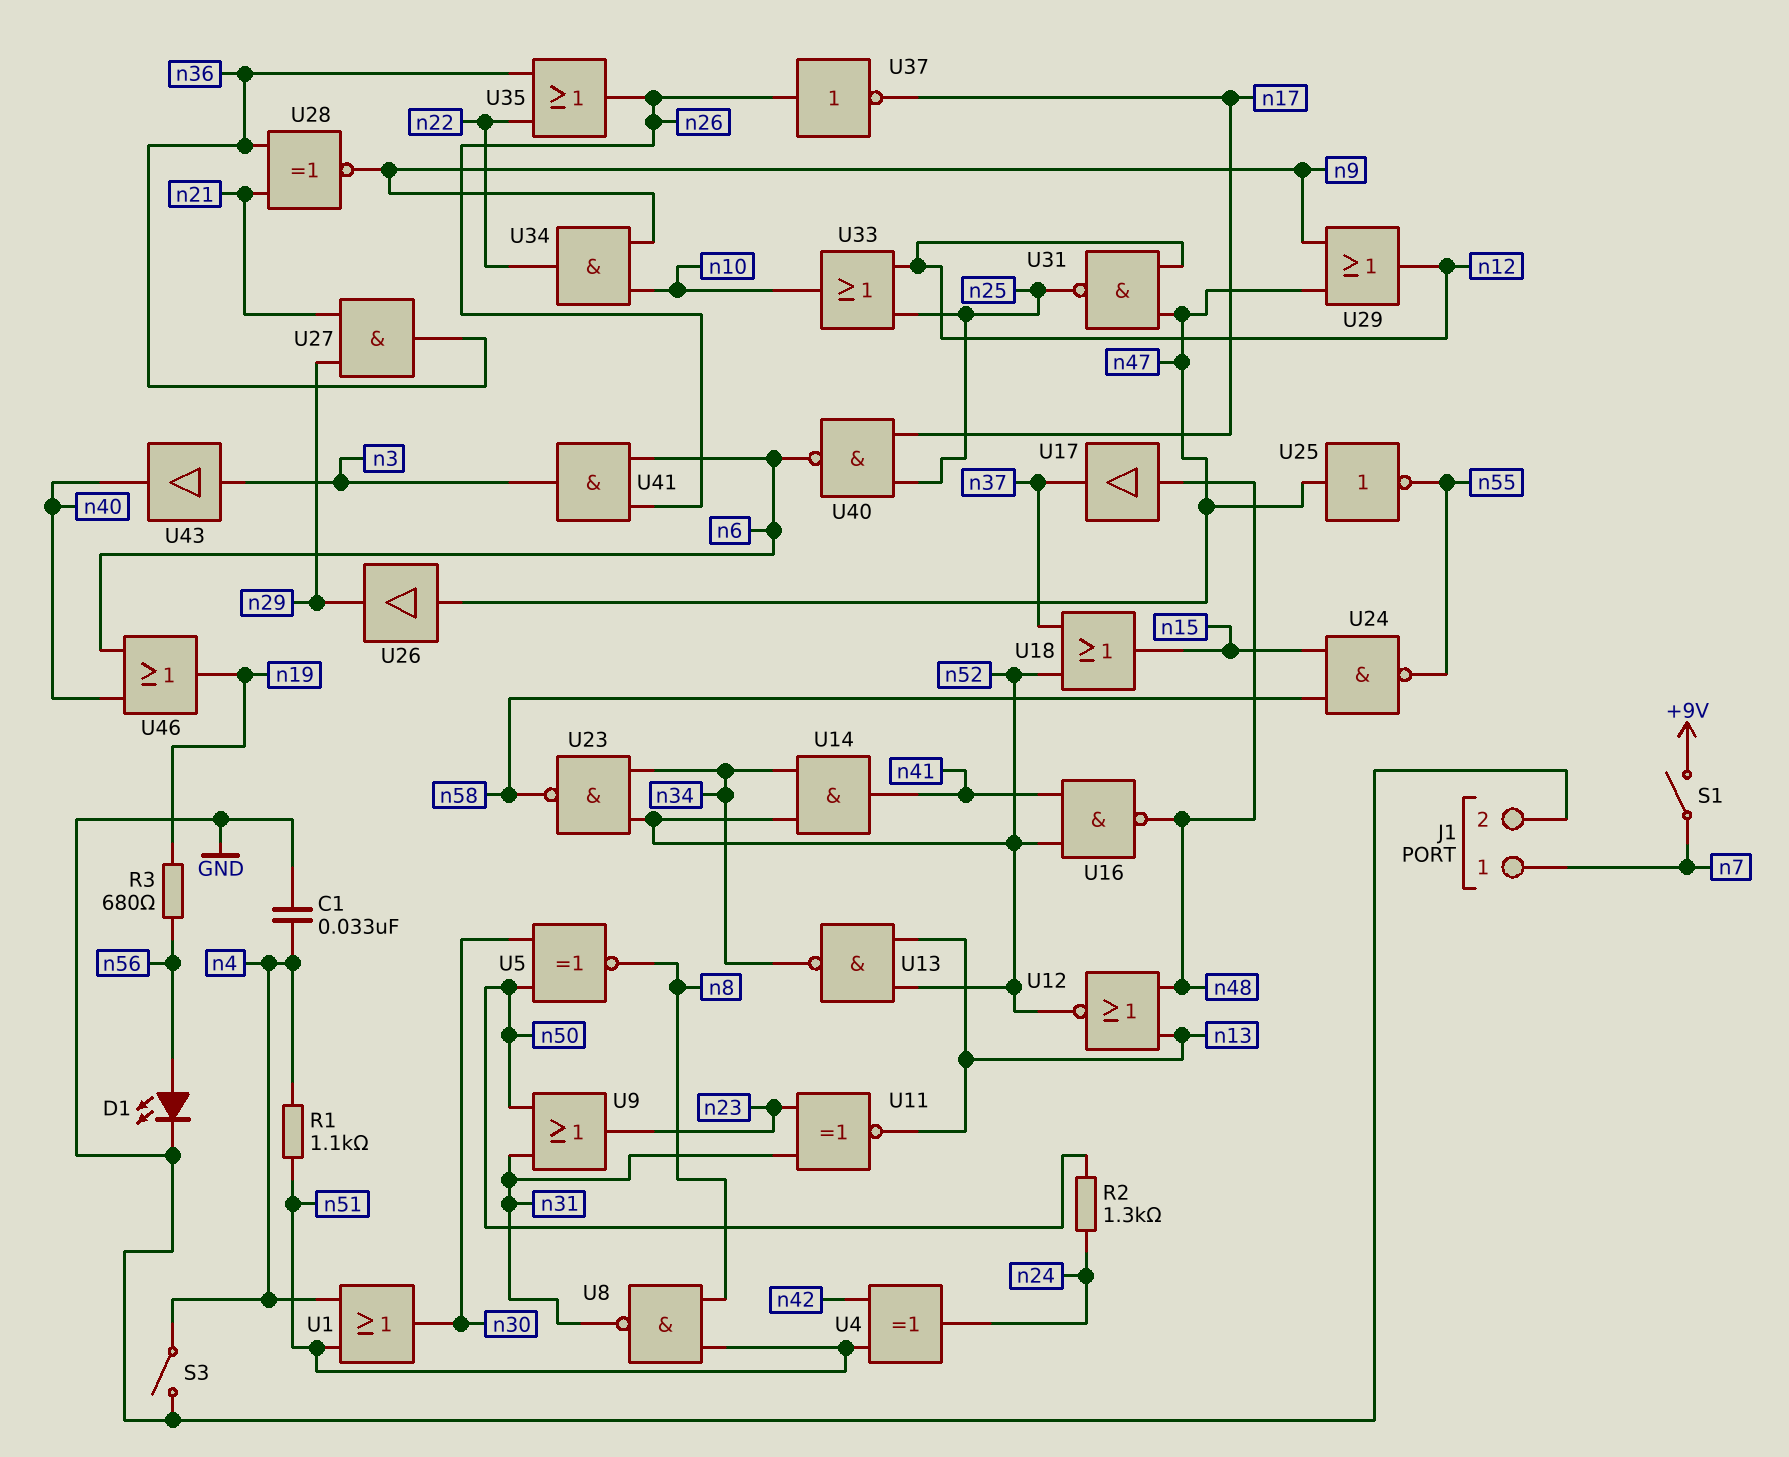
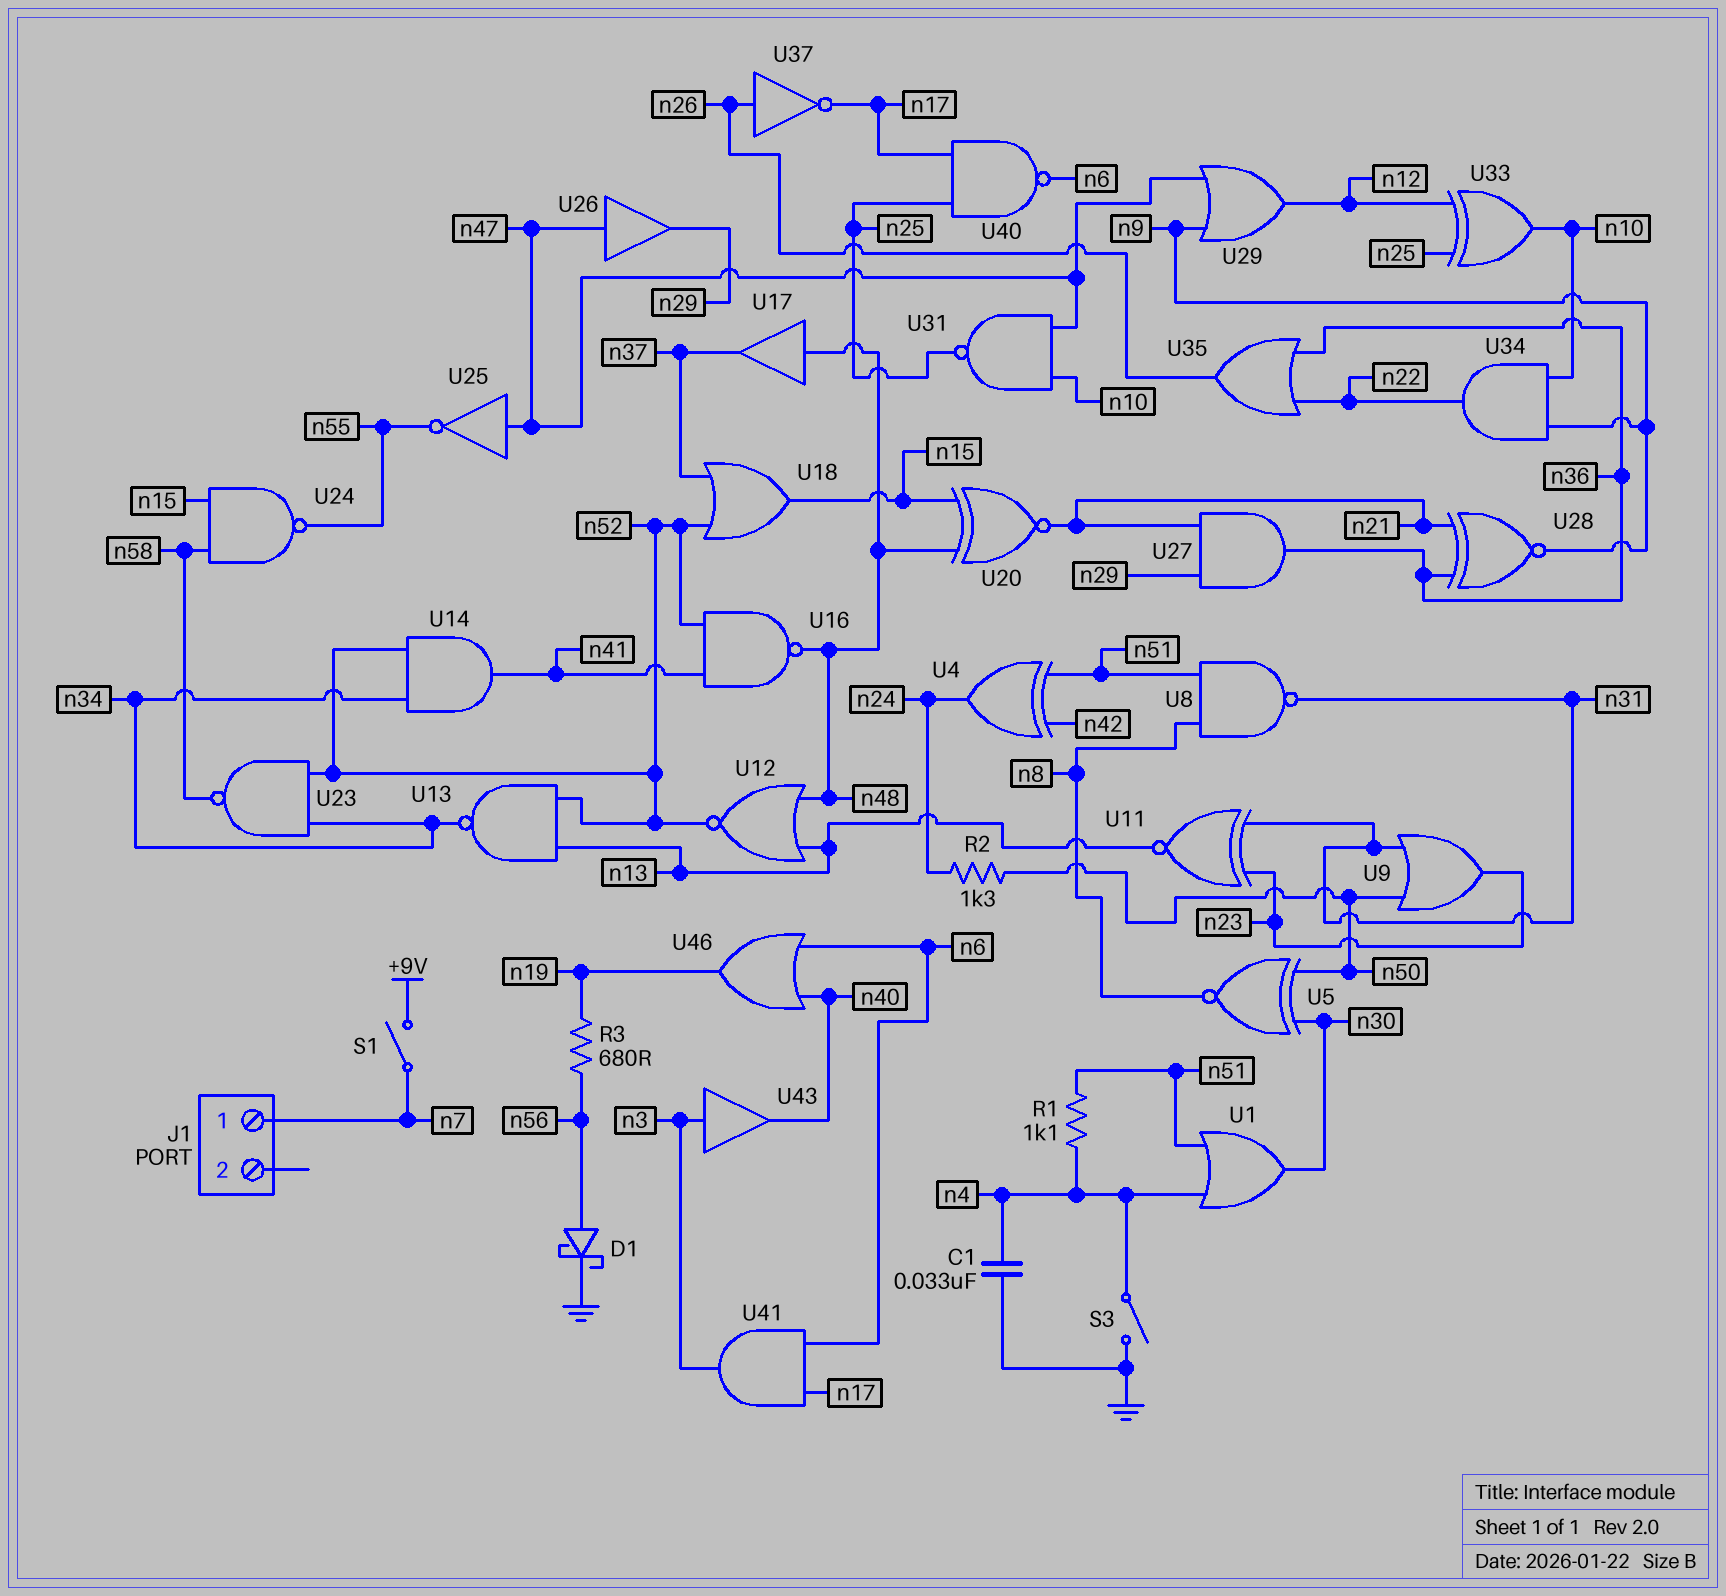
D1: LED (A n56, K GND) -> schottky (A n56, K GND)
J1 pin 2: GND -> none
U20: none -> XNOR (in n15, in n48, out n21)
U31: NAND (in n12, in n47, out n25) -> NAND (in n10, in n47, out n25)
U33: OR (in n12, in n25, out n10) -> XOR (in n12, in n25, out n10)
U41: AND (in n6, in n26, out n3) -> AND (in n6, in n17, out n3)

